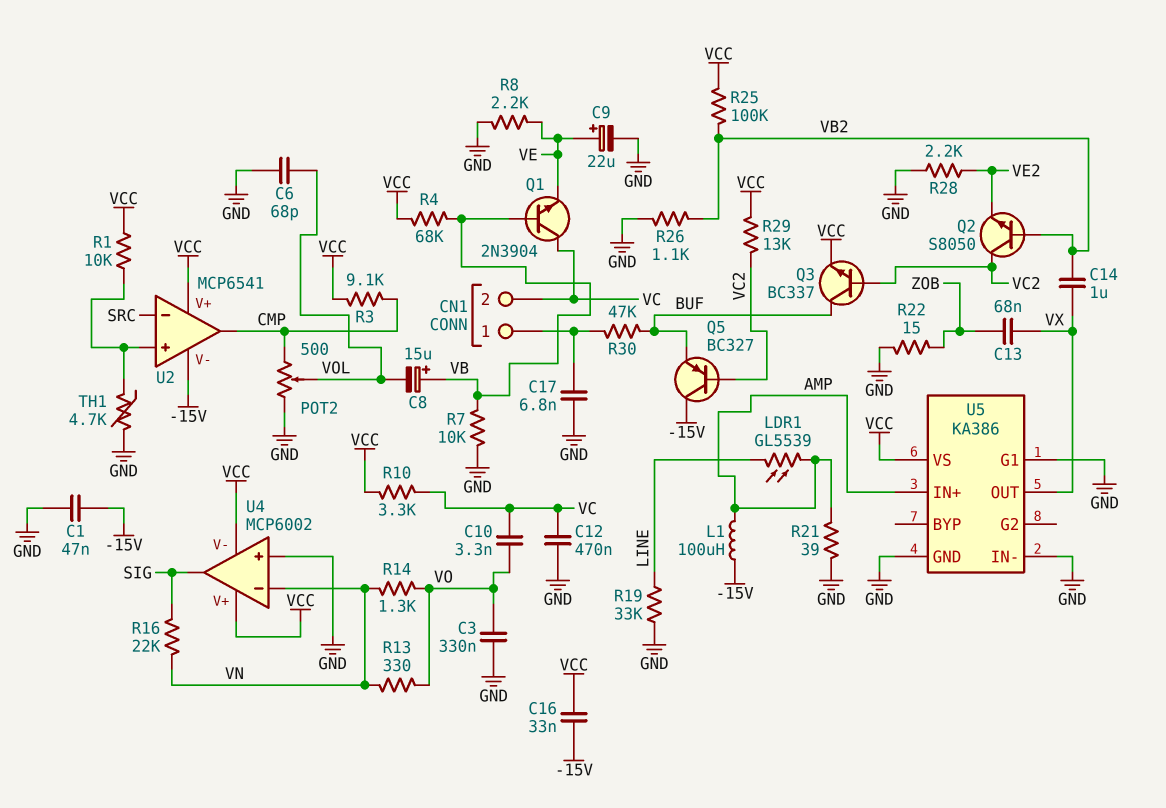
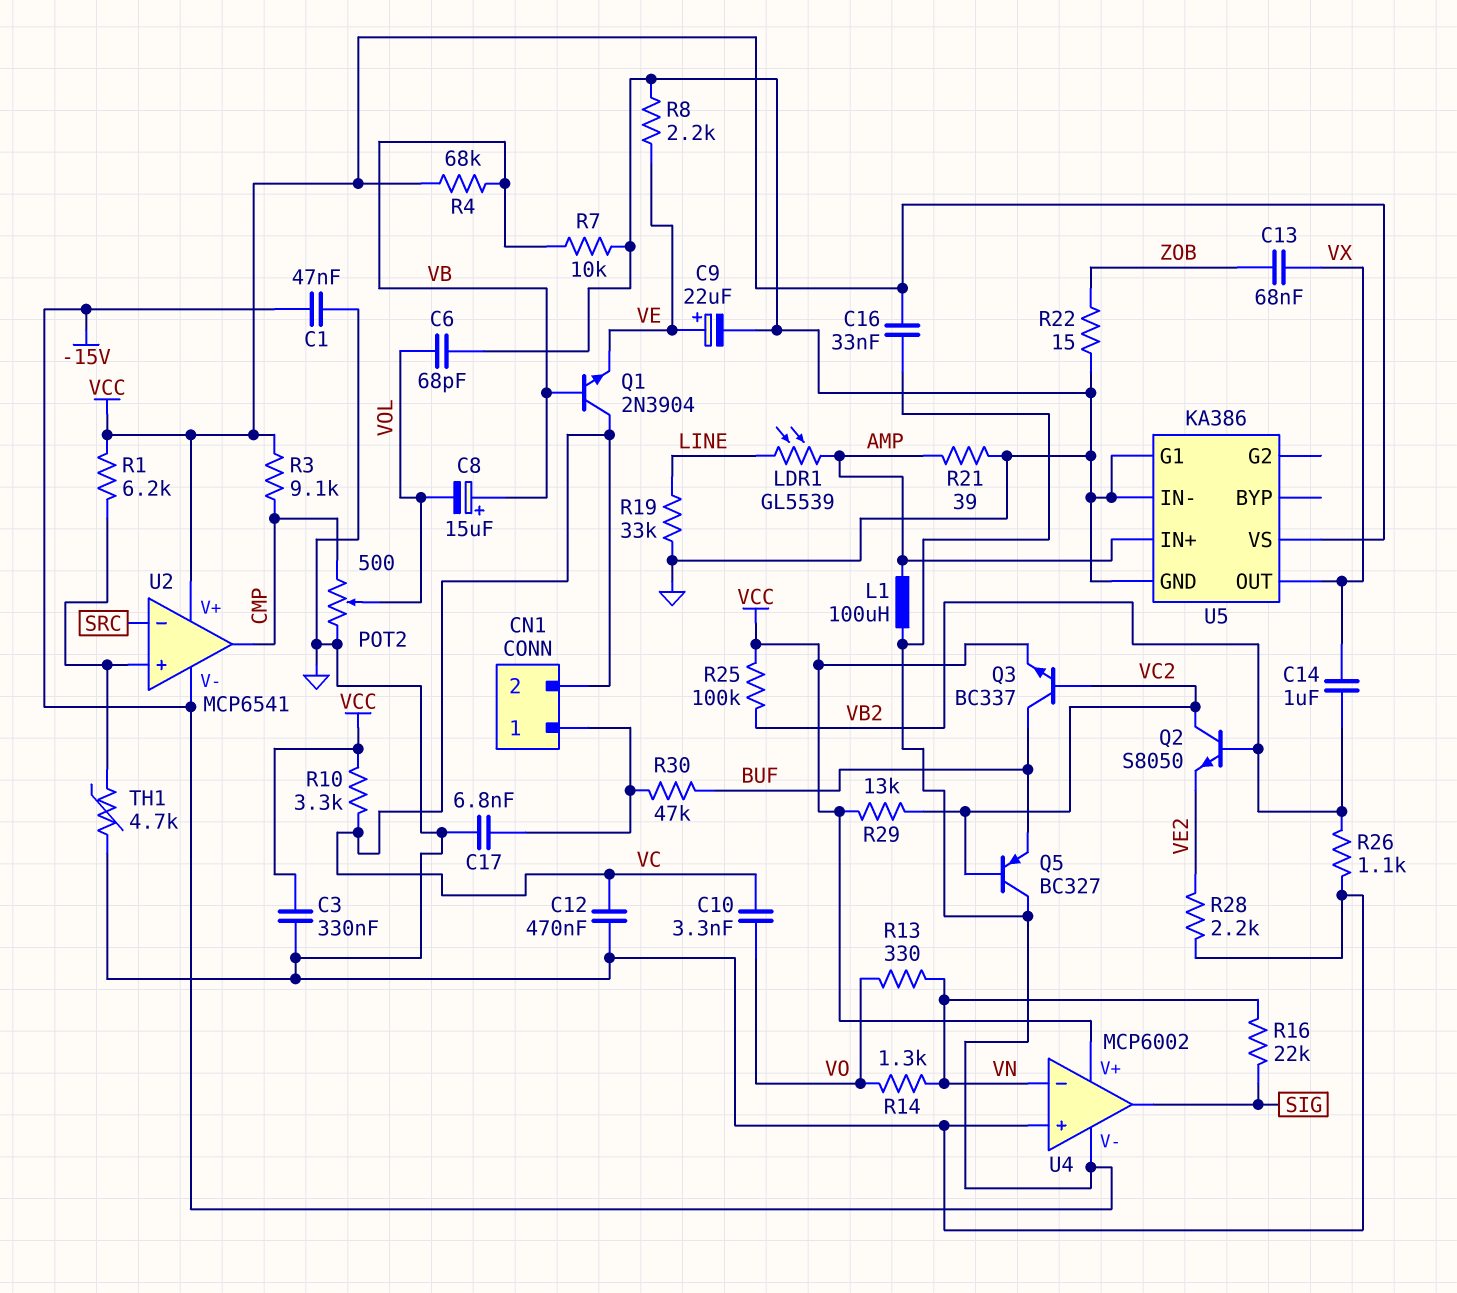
C3: 330nF (GND, VO) -> 330nF (GND, VCC)
R1: 10k (U2/in+, VCC) -> 6.2k (U2/in+, VCC)
U4 pin V-: VCC -> -15V

